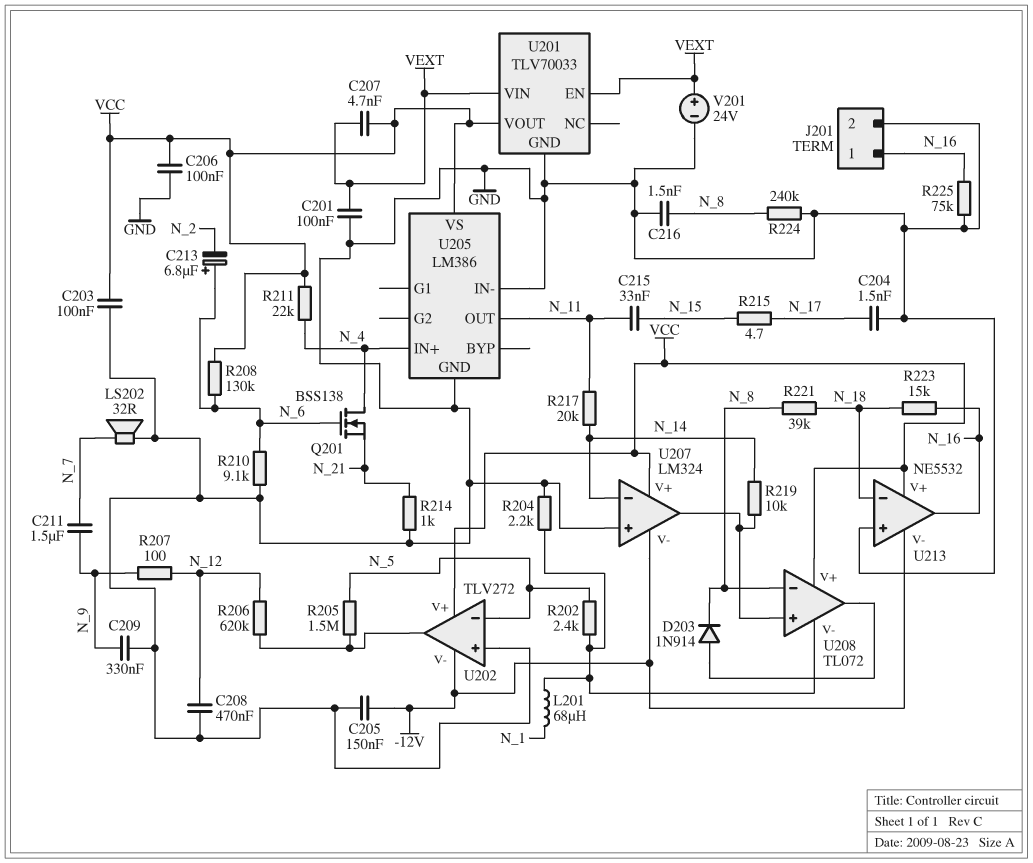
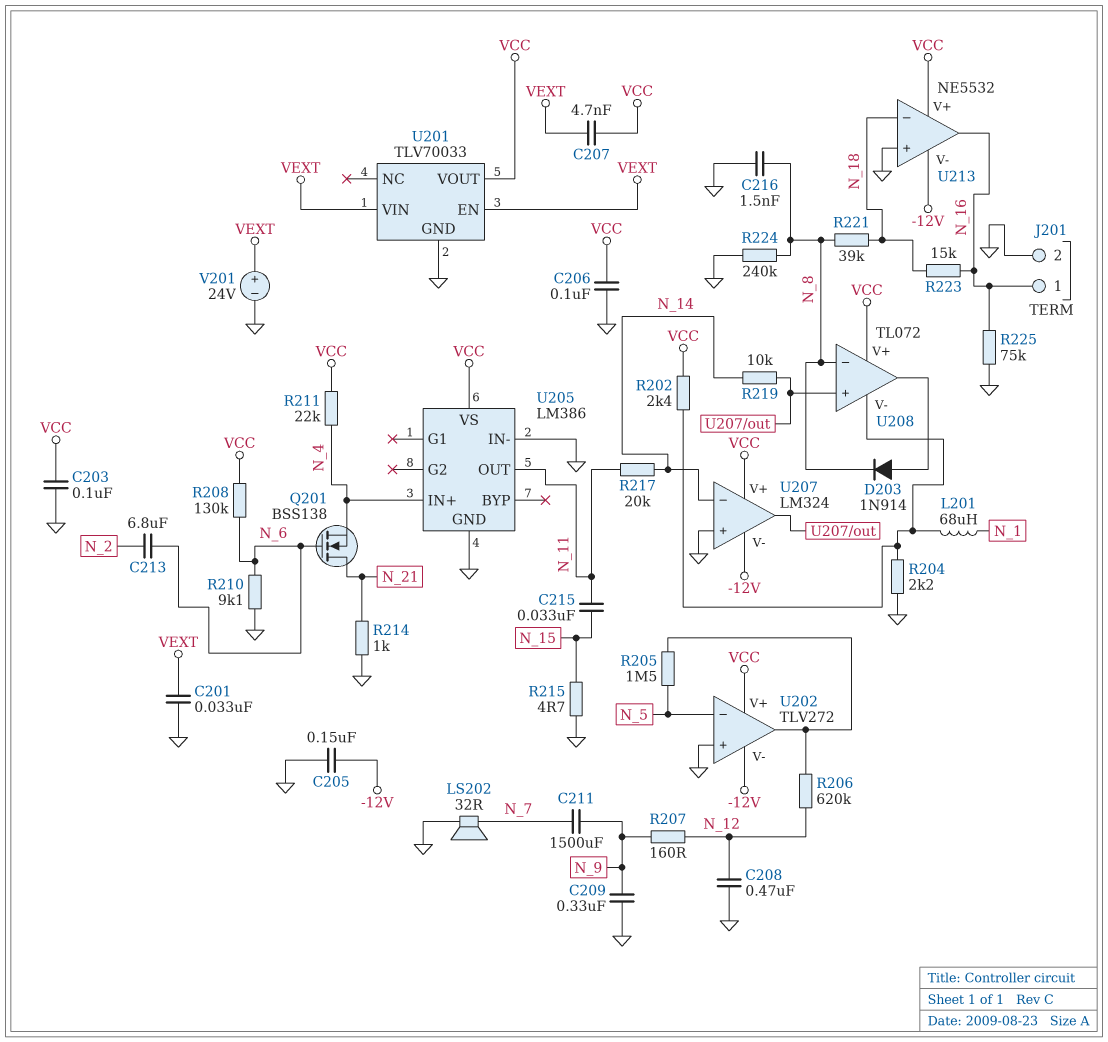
C201: 100nF (GND, VEXT) -> 33nF (GND, VEXT)
C204: 1.5nF (GND, N_17) -> none
C211: 1.5uF (N_7, N_9) -> 1500uF (N_7, N_9)
C213: 6.8uF (plus N_6, minus N_2) -> 6.8uF (N_2, N_6)
Q201: NMOS BSS138 (G N_6, D N_4, S N_21) -> NMOS BSS138 (G N_6, D N_21, S N_4)
R202: 2.4k (N_5, U208/V-) -> 2.4k (U208/V-, VCC)
R207: 100 (N_9, N_12) -> 160 (N_9, N_12)
R215: 4.7 (N_15, N_17) -> 4.7 (GND, N_15)

